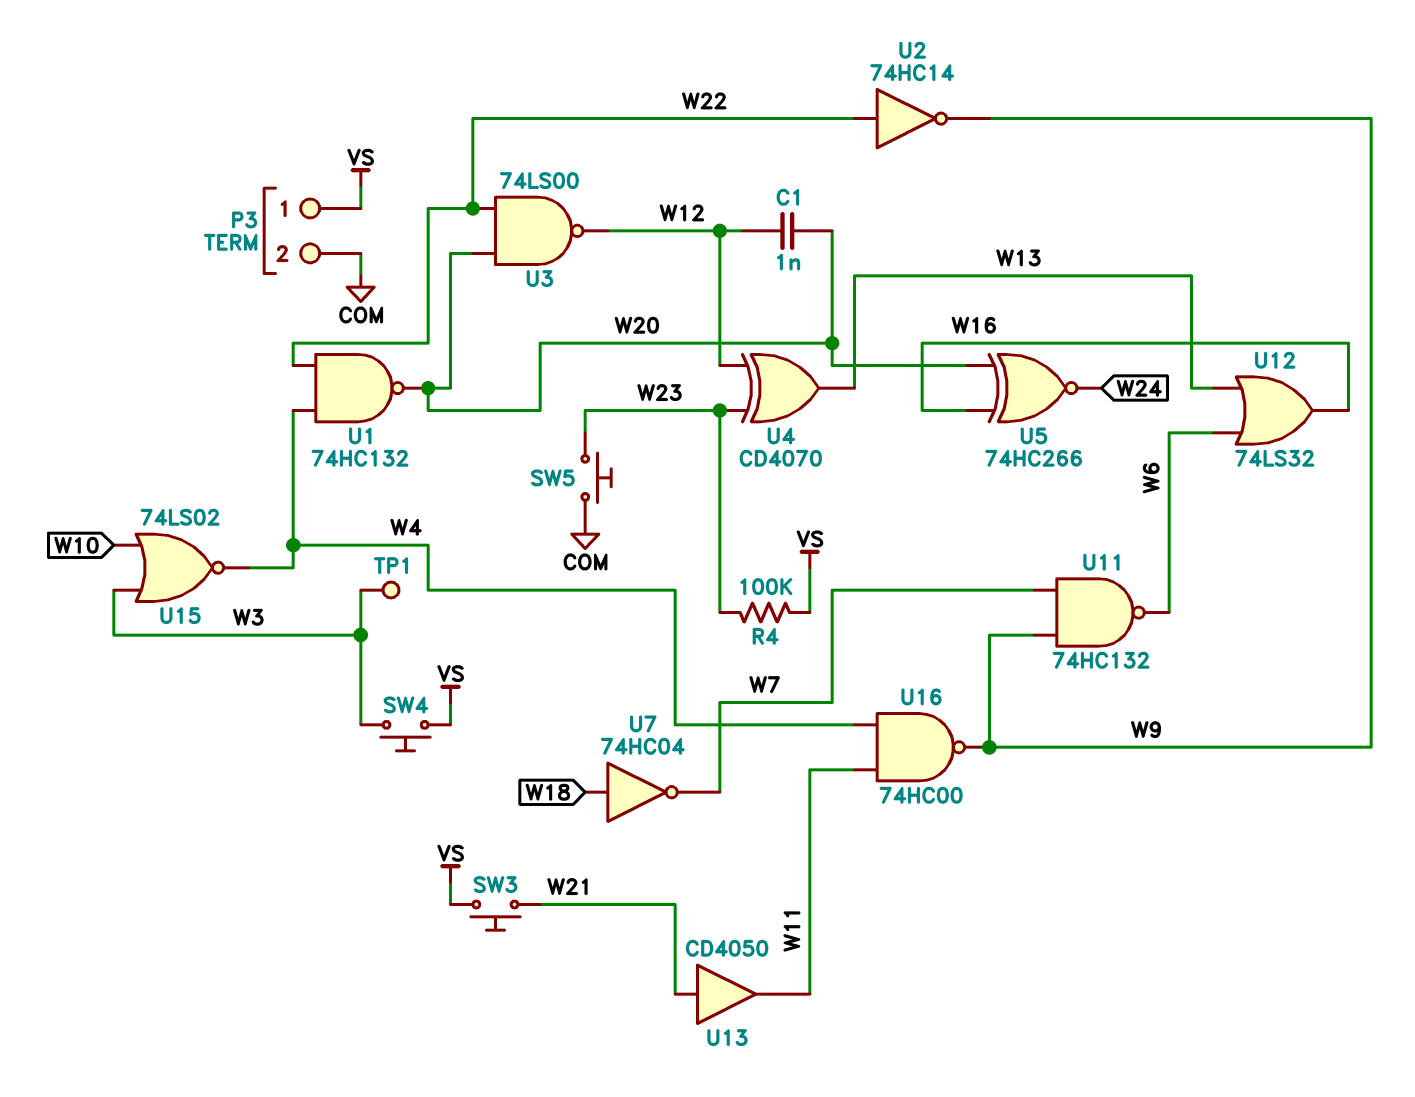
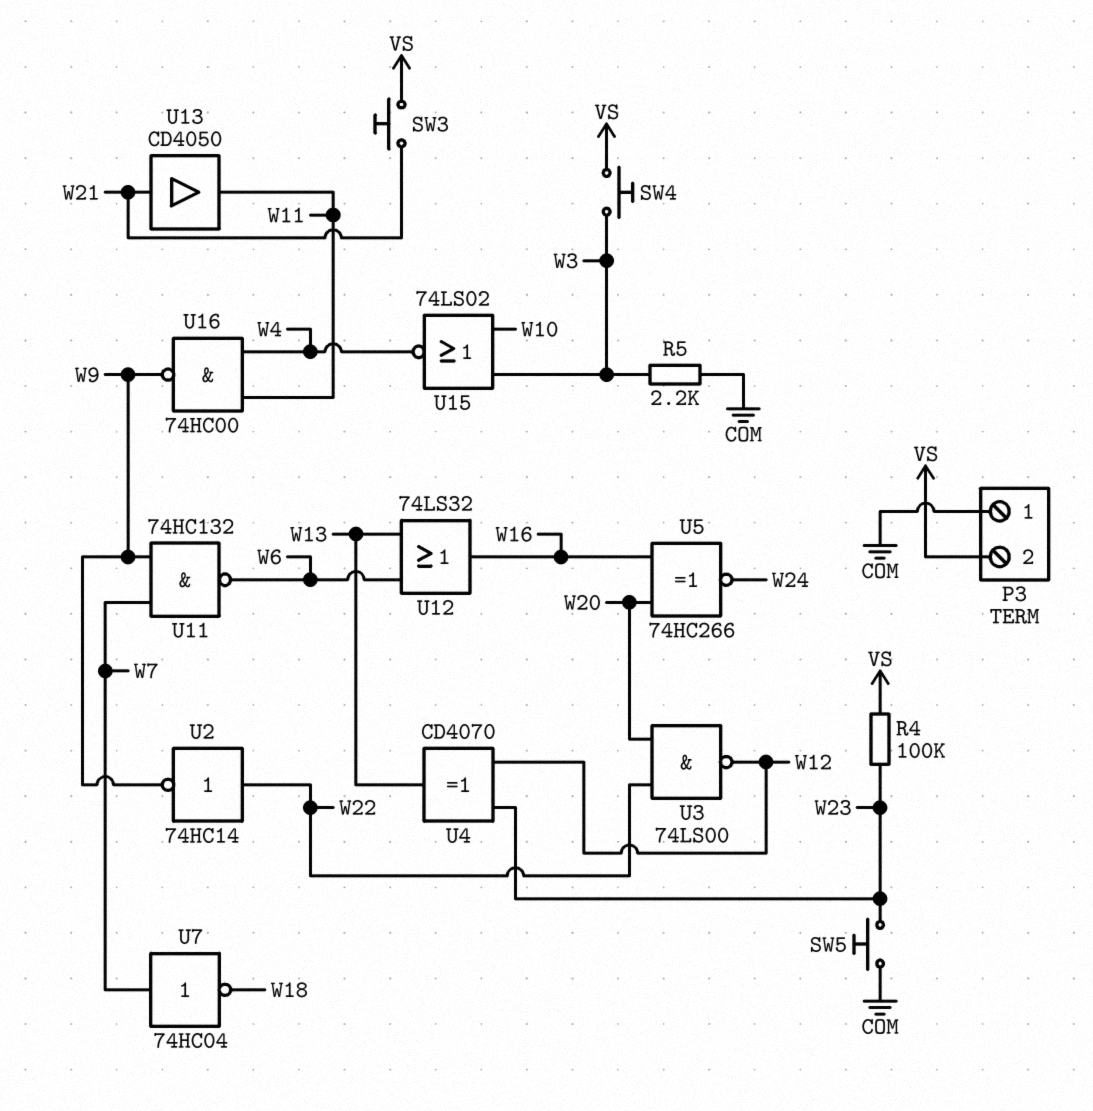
C1: 1nF (W12, W20) -> none
P3 pin 1: VS -> COM
P3 pin 2: COM -> VS
R5: none -> 2.2k (COM, W3)
TP1: test point (W3) -> none
U1: NAND 74HC132 (in W4, in W22, out W20) -> none
U7: NOT 74HC04 (in W18, out W7) -> NOT 74HC04 (in W7, out W18)

